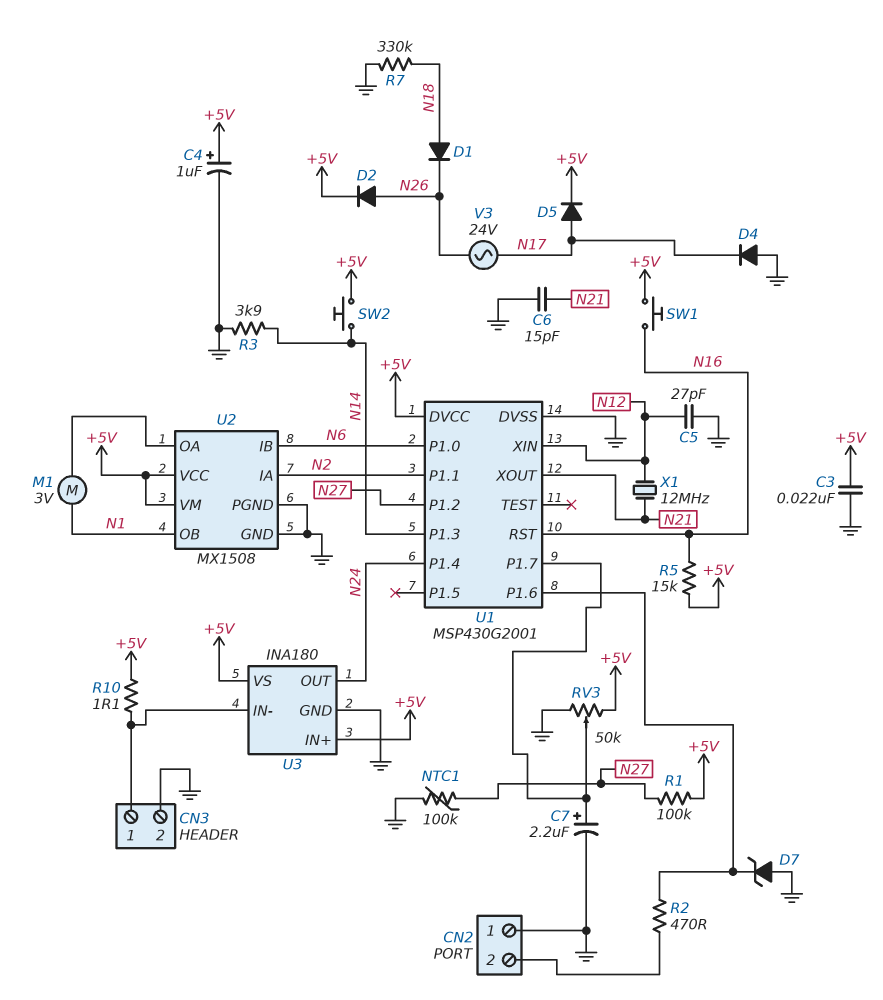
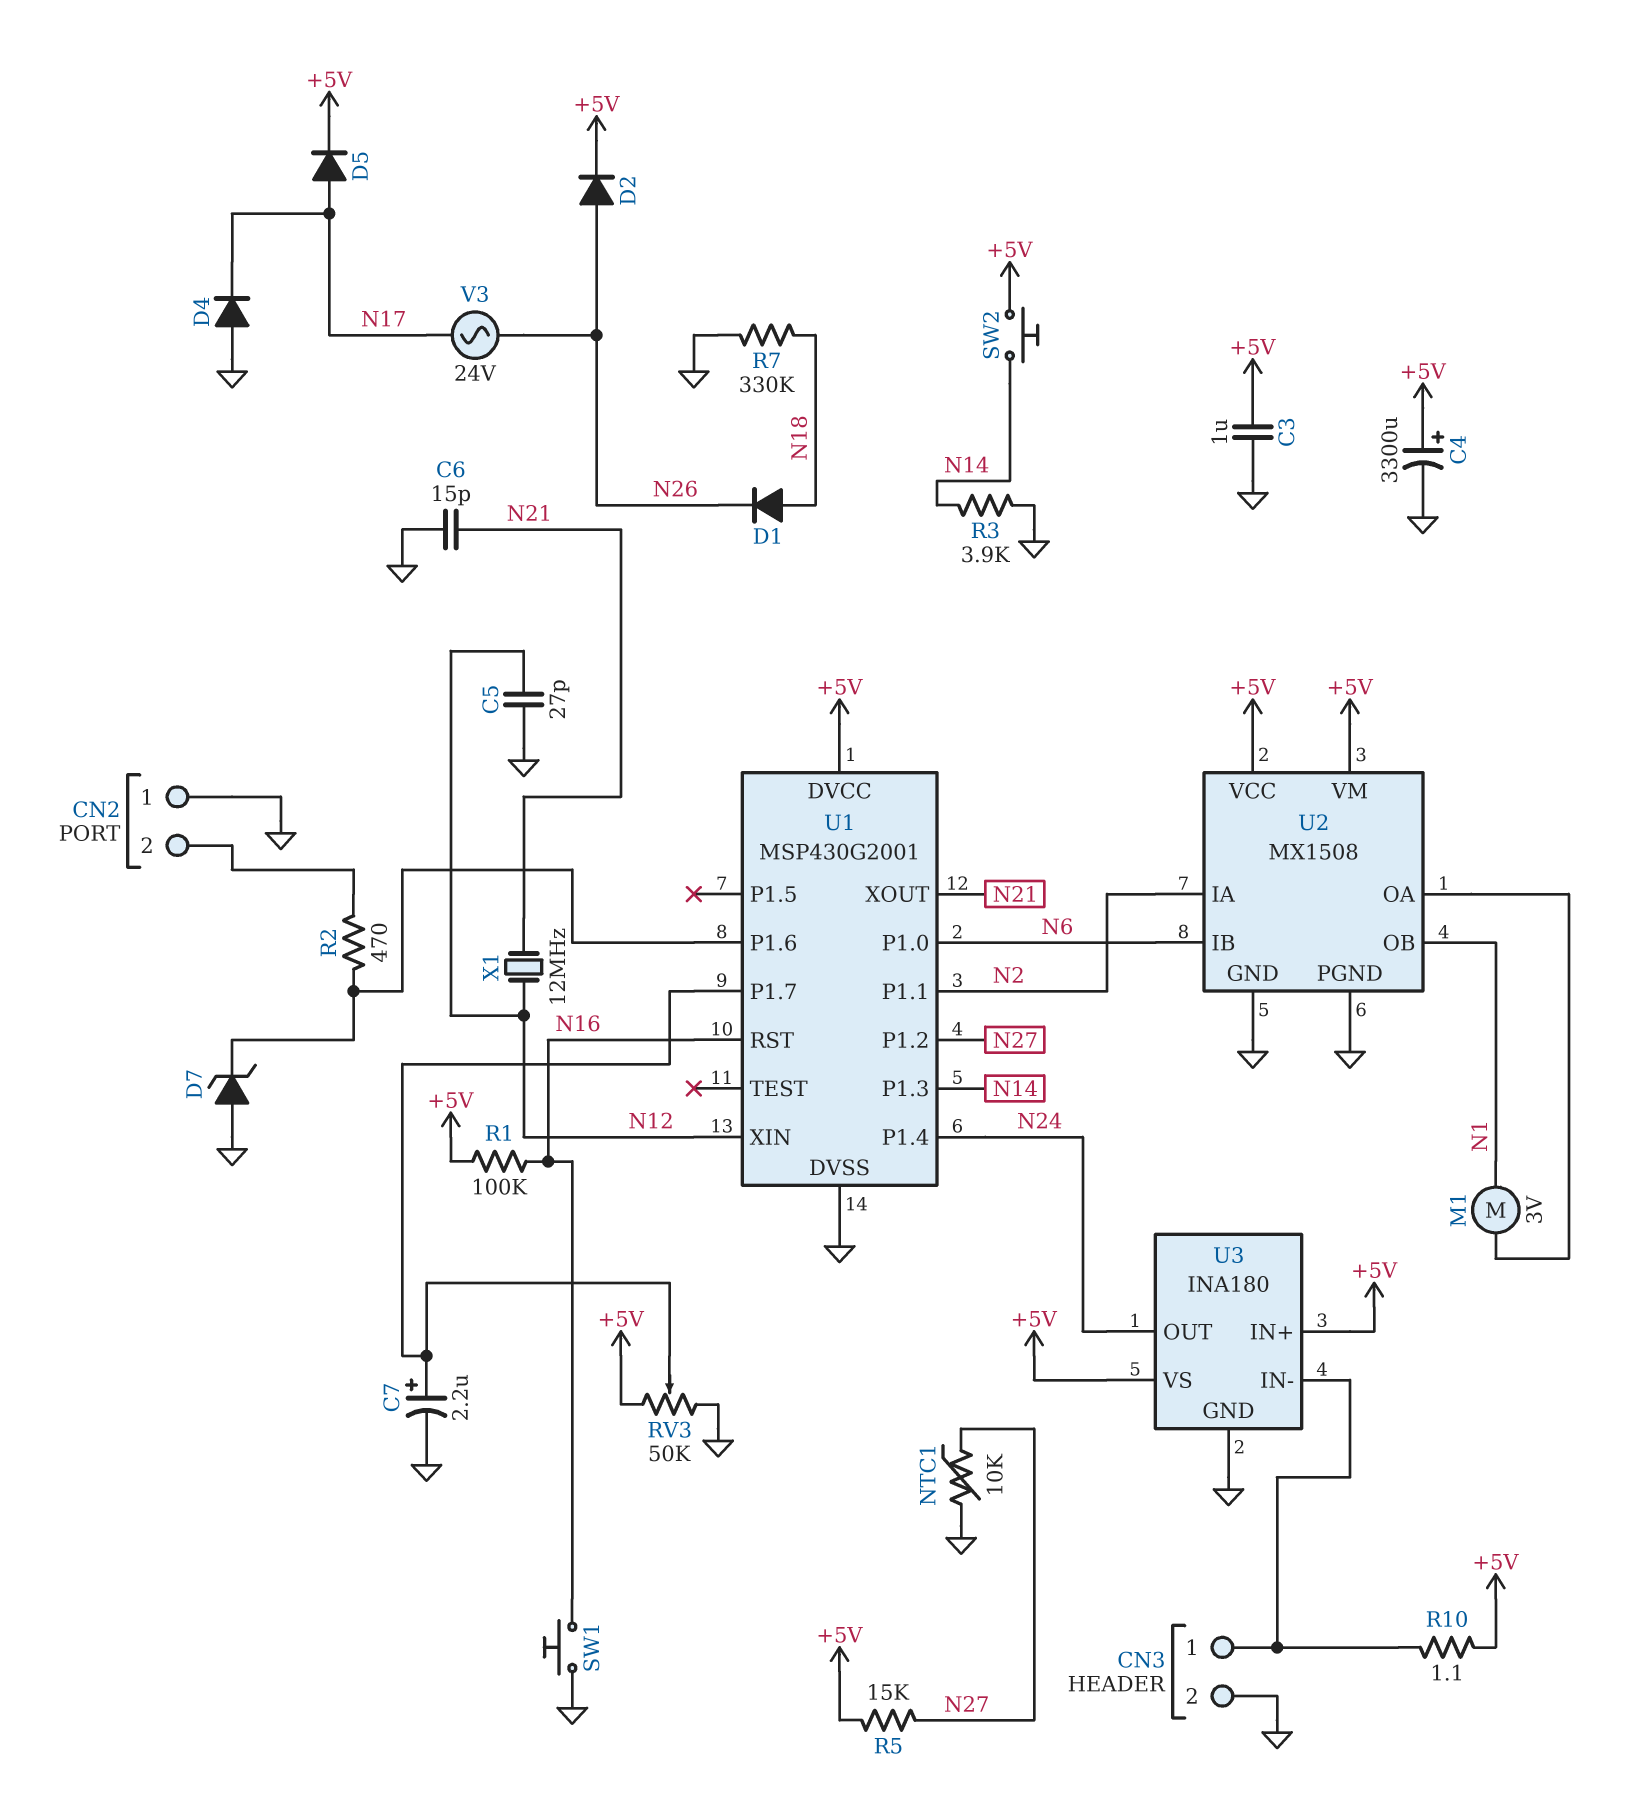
C3: 22nF (+5V, GND) -> 1uF (+5V, GND)
C4: 1uF (plus +5V, minus GND) -> 3300uF (plus +5V, minus GND)
NTC1: 100k (GND, N27) -> 10k (GND, N27)
R1: 100k (+5V, N27) -> 100k (+5V, N16)
R5: 15k (+5V, N16) -> 15k (+5V, N27)
SW1: button (+5V, N16) -> button (GND, N16)

